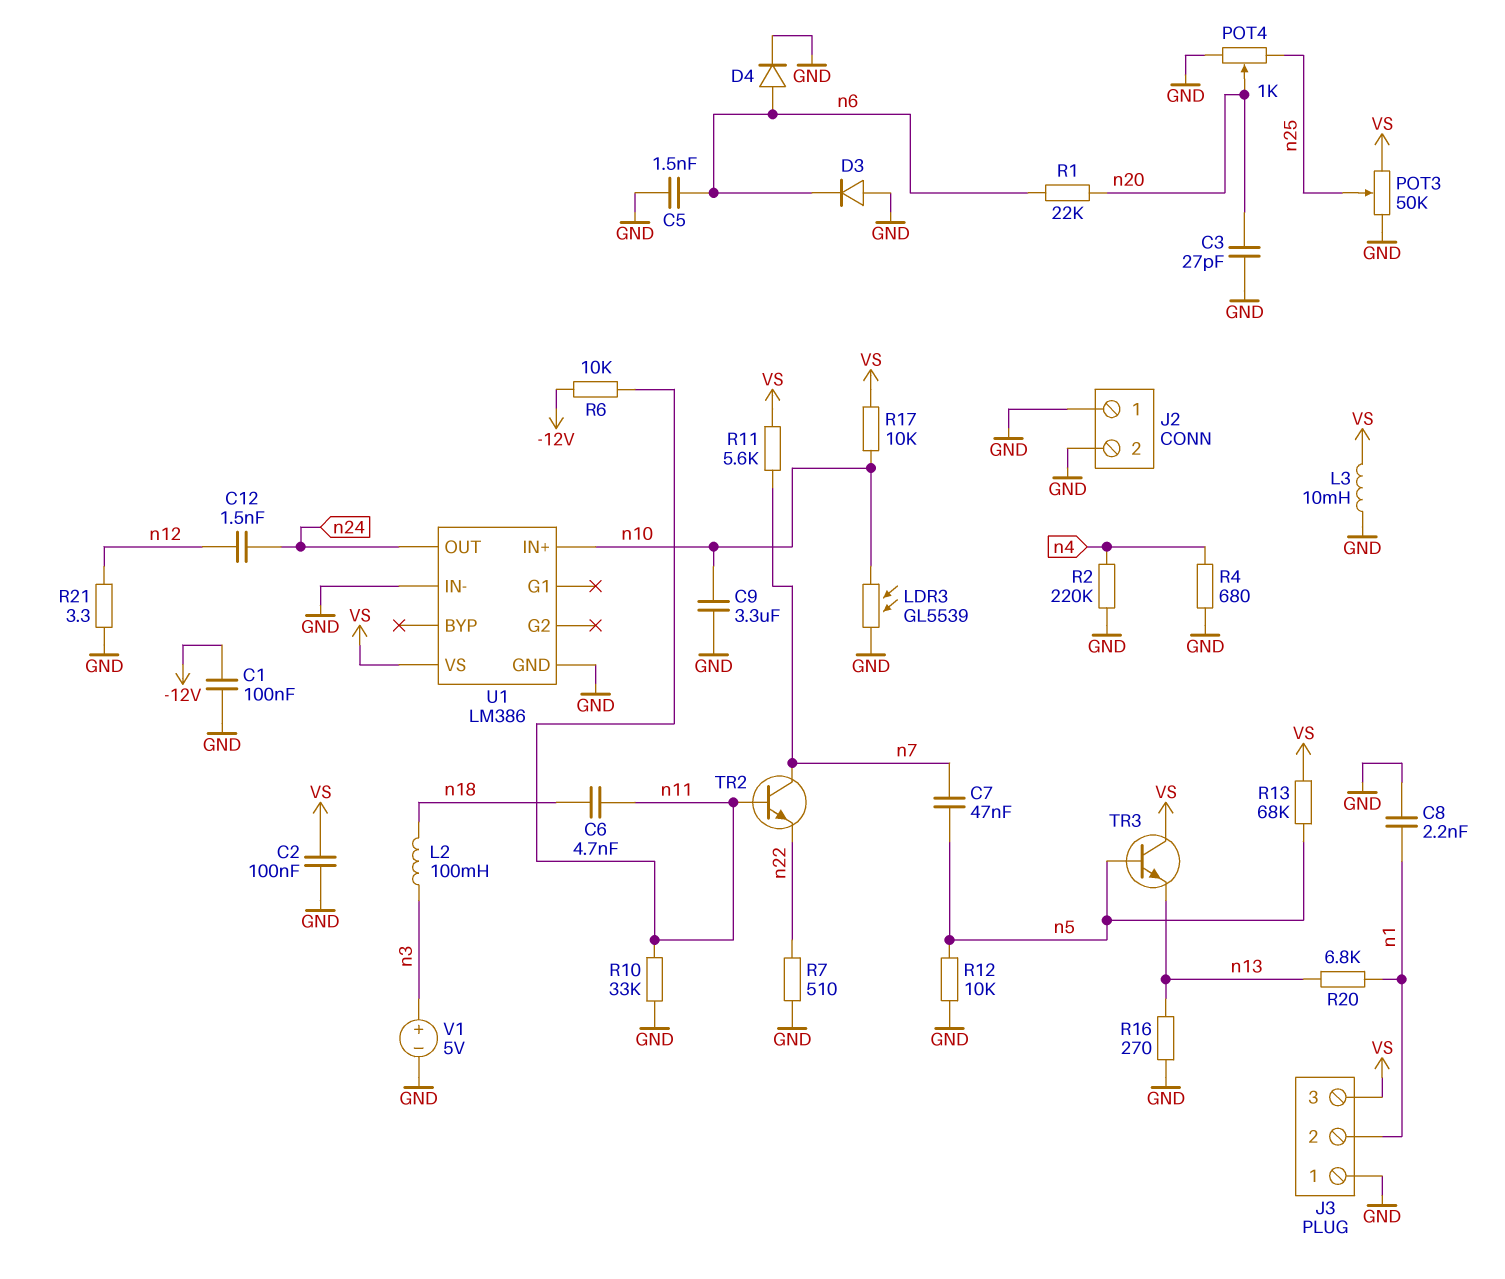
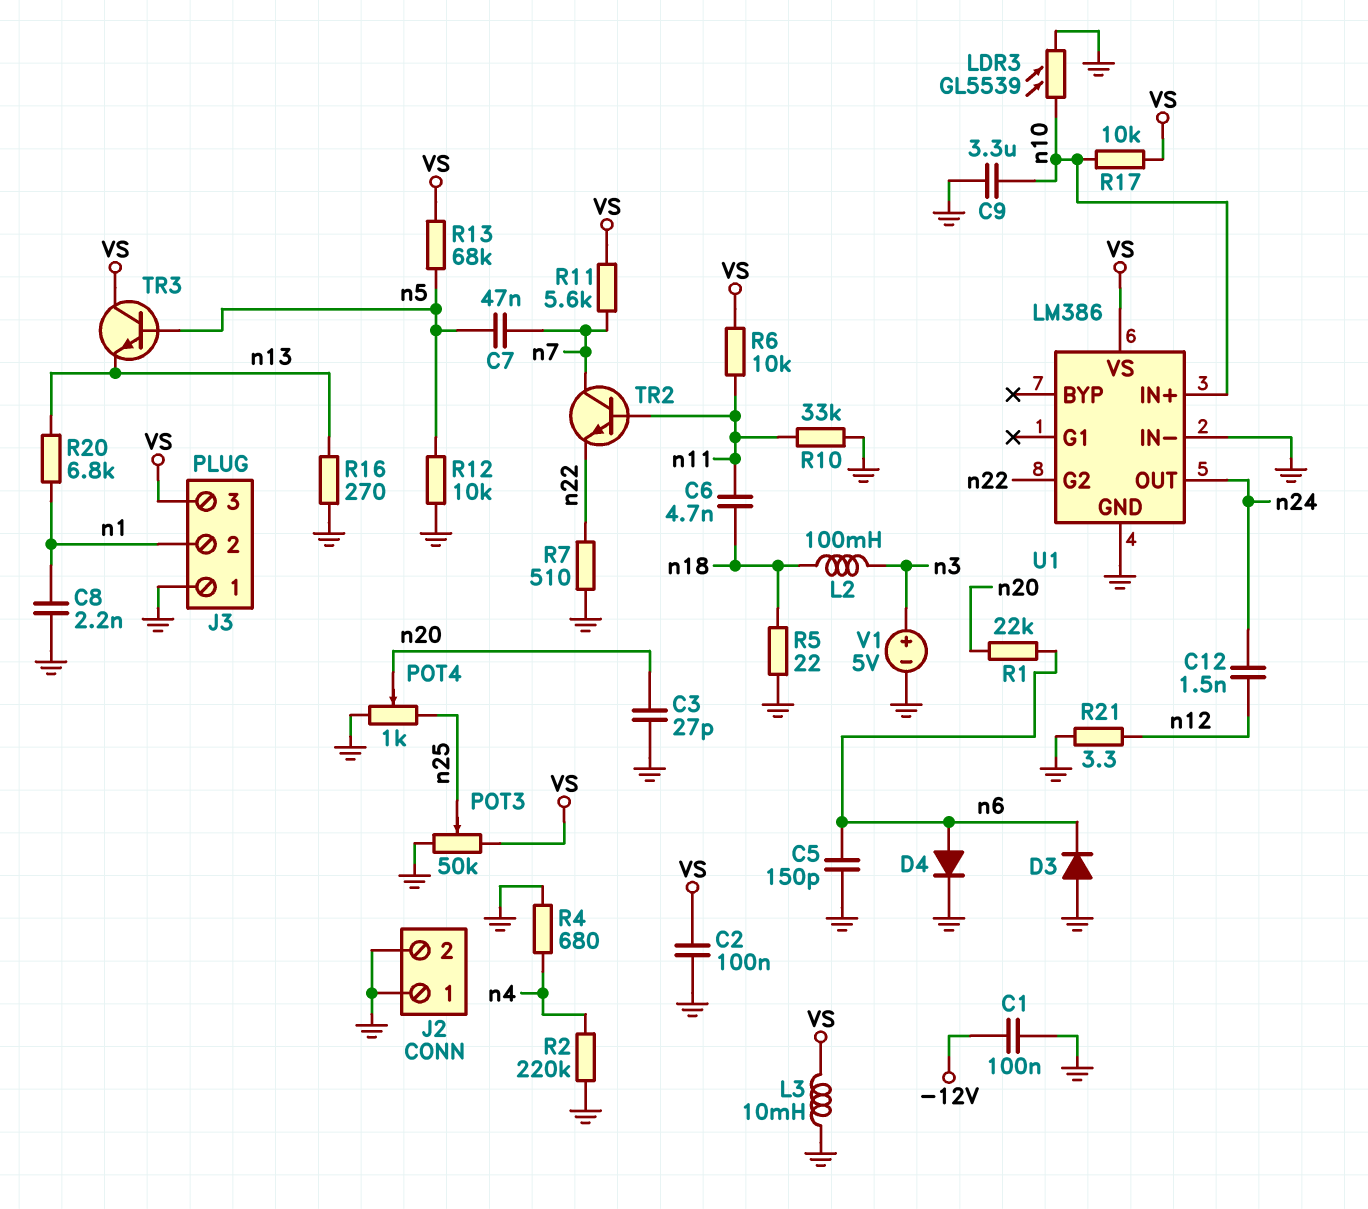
C5: 1.5nF (GND, n6) -> 150pF (GND, n6)
R5: none -> 22 (GND, n18)
R6: 10k (-12V, n11) -> 10k (VS, n11)
U1 pin G2: none -> n22

